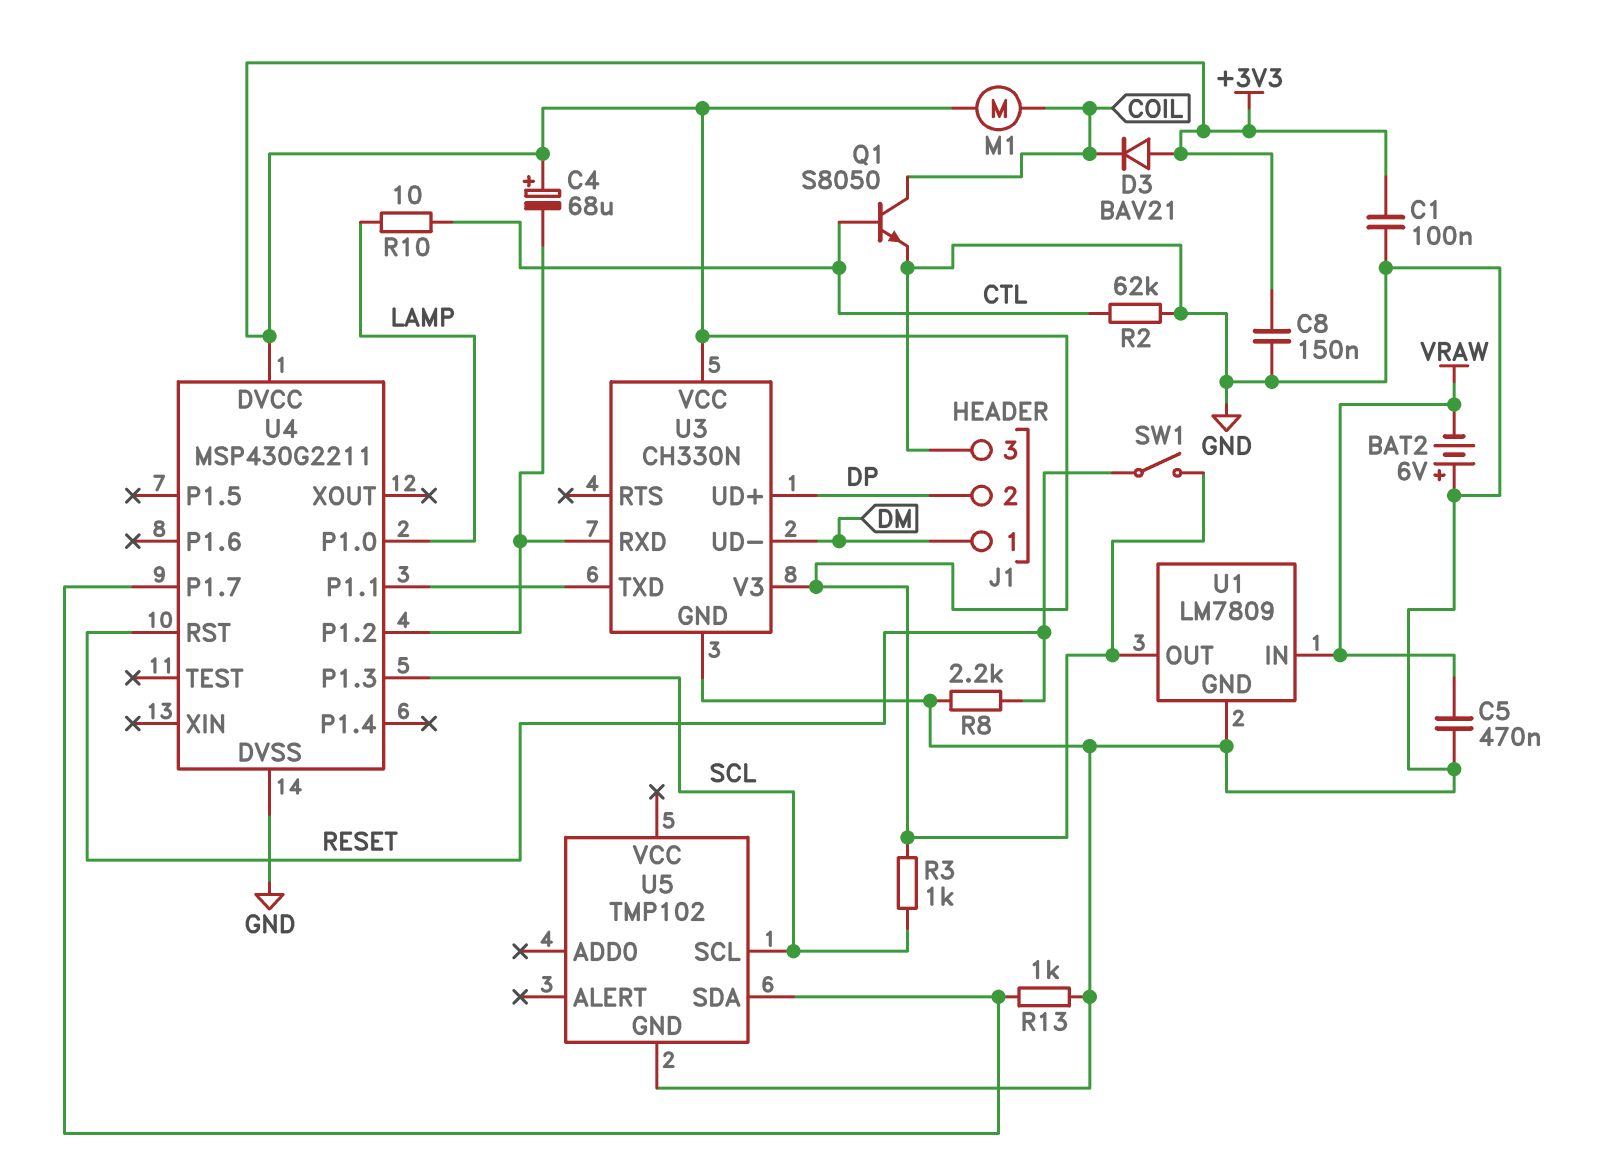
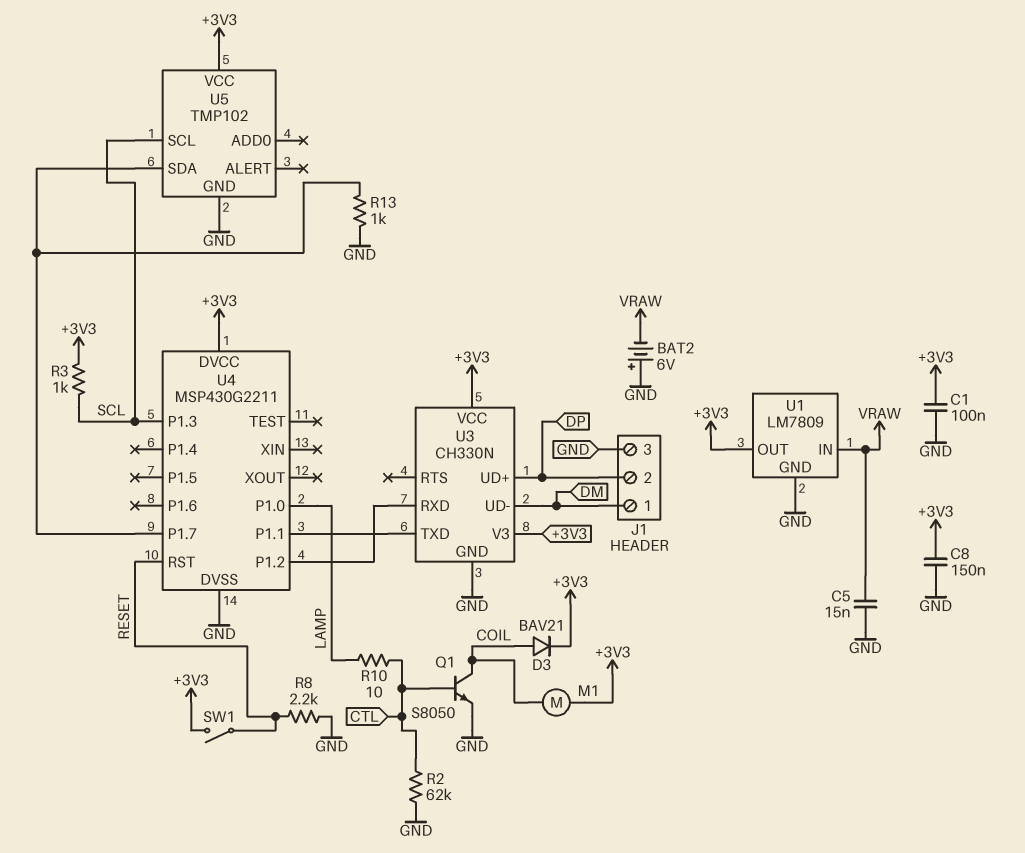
C4: 68uF (plus +3V3, minus U3/RXD) -> none
C5: 470nF (GND, VRAW) -> 15nF (GND, VRAW)
D3: diode BAV21 (A +3V3, K COIL) -> diode BAV21 (A COIL, K +3V3)
U5 pin VCC: none -> +3V3

